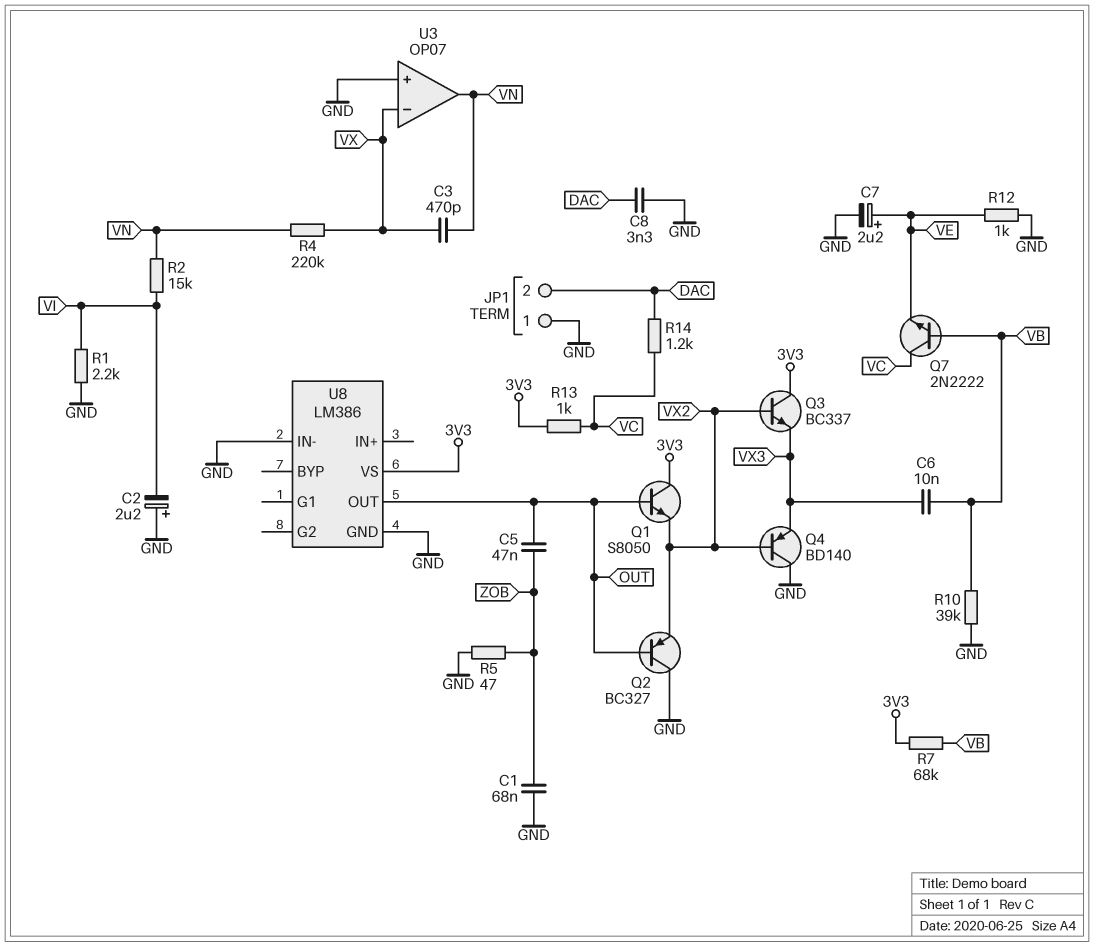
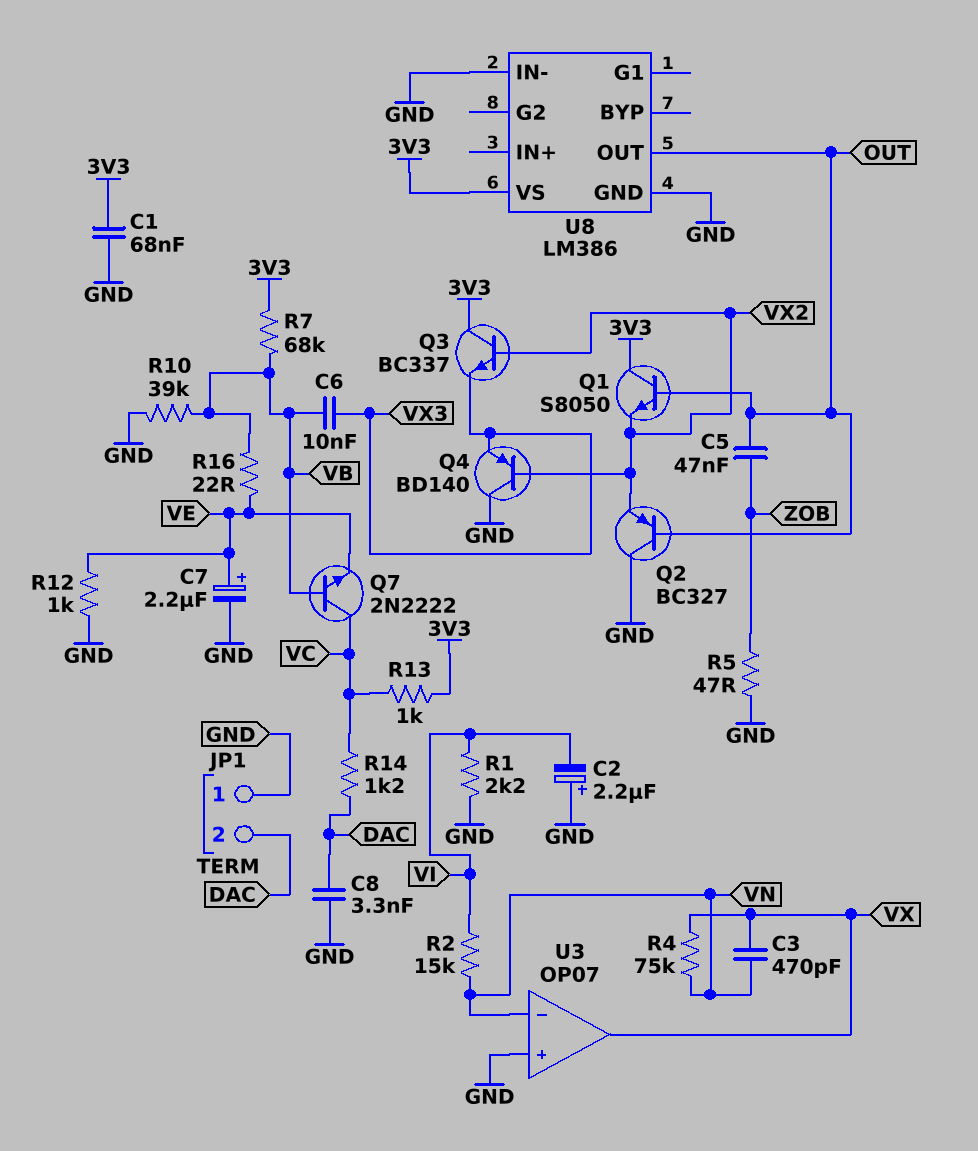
C1: 68nF (GND, ZOB) -> 68nF (3V3, GND)
R4: 220k (VN, VX) -> 75k (VN, VX)
R16: none -> 22 (VB, VE)
U3 pin in-: VX -> VN
U3 pin out: VN -> VX

